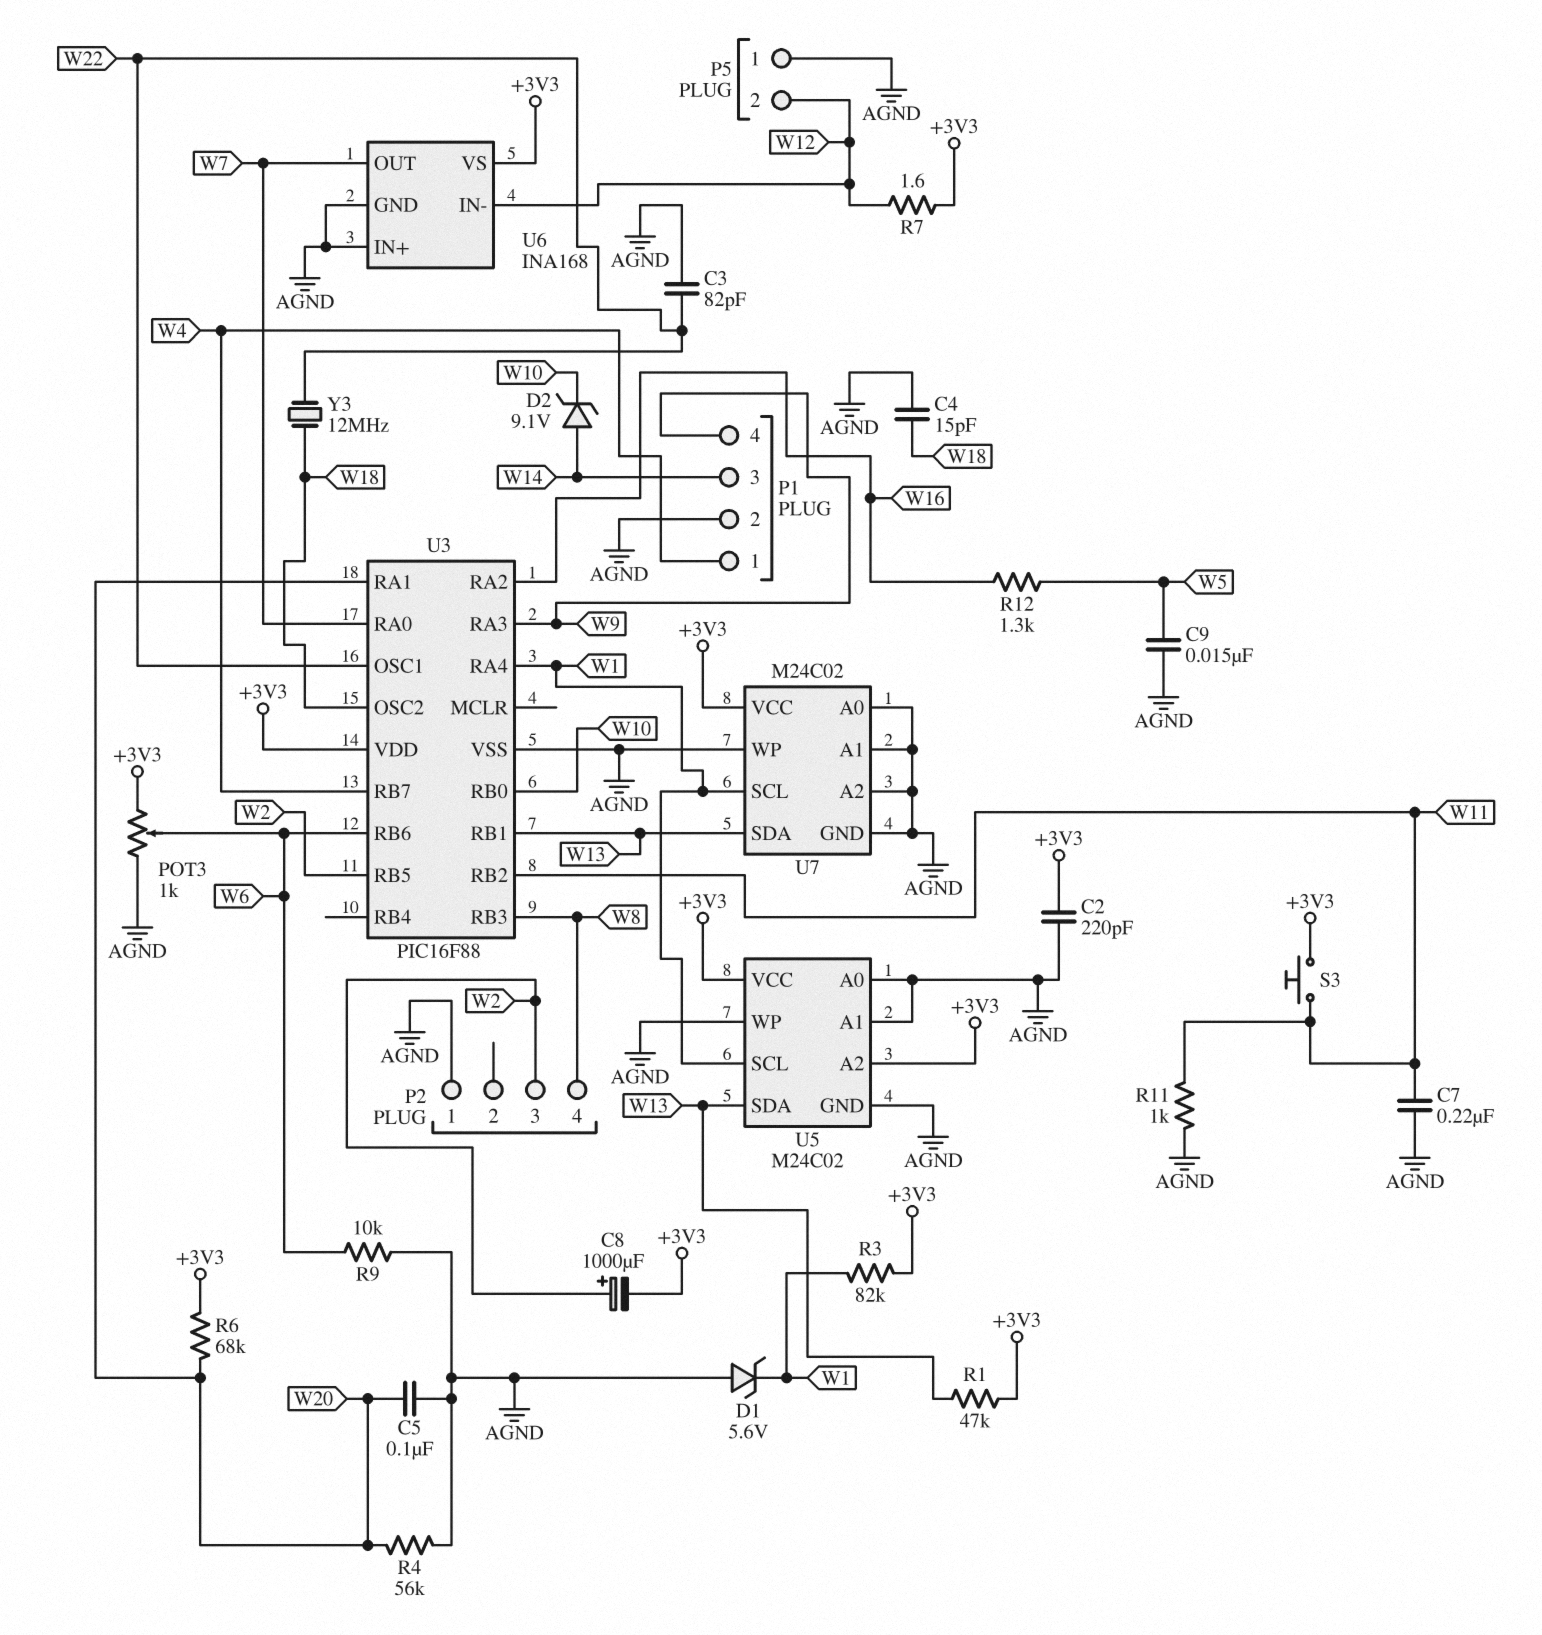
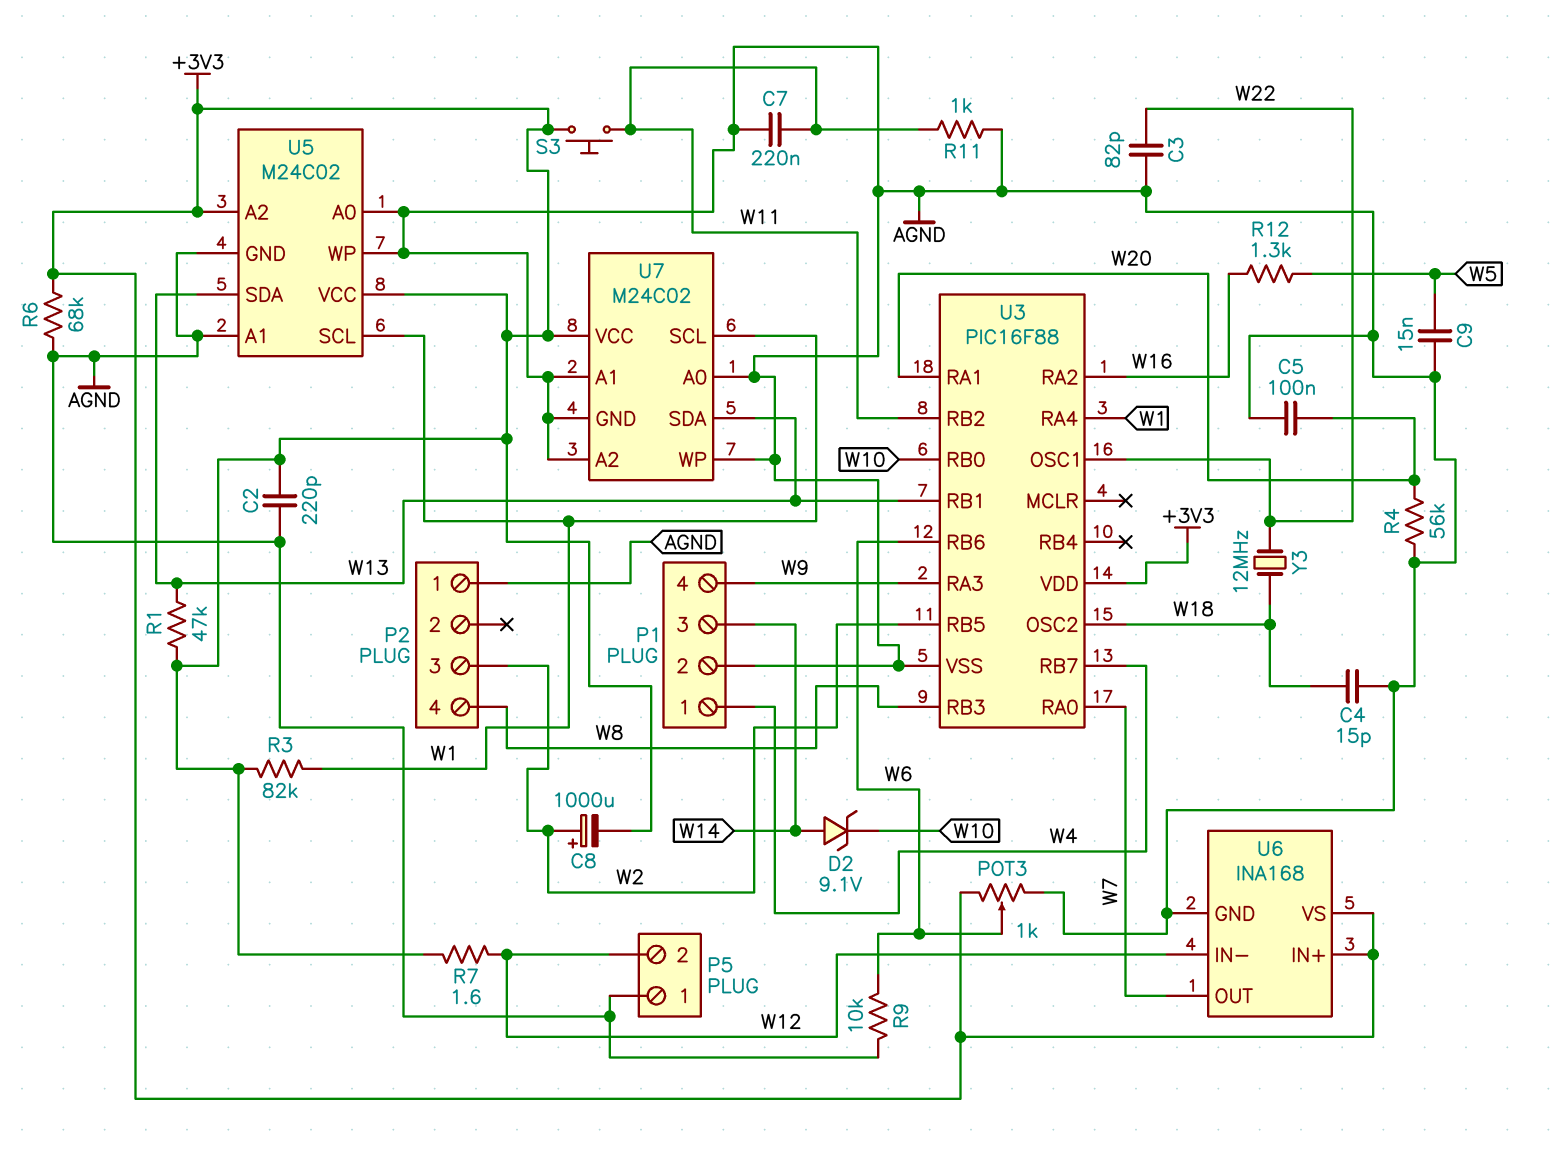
D1: zener 5.6V (A AGND, K W1) -> none
R6: 68k (+3V3, W20) -> 68k (+3V3, AGND)
U6 pin IN+: AGND -> +3V3

